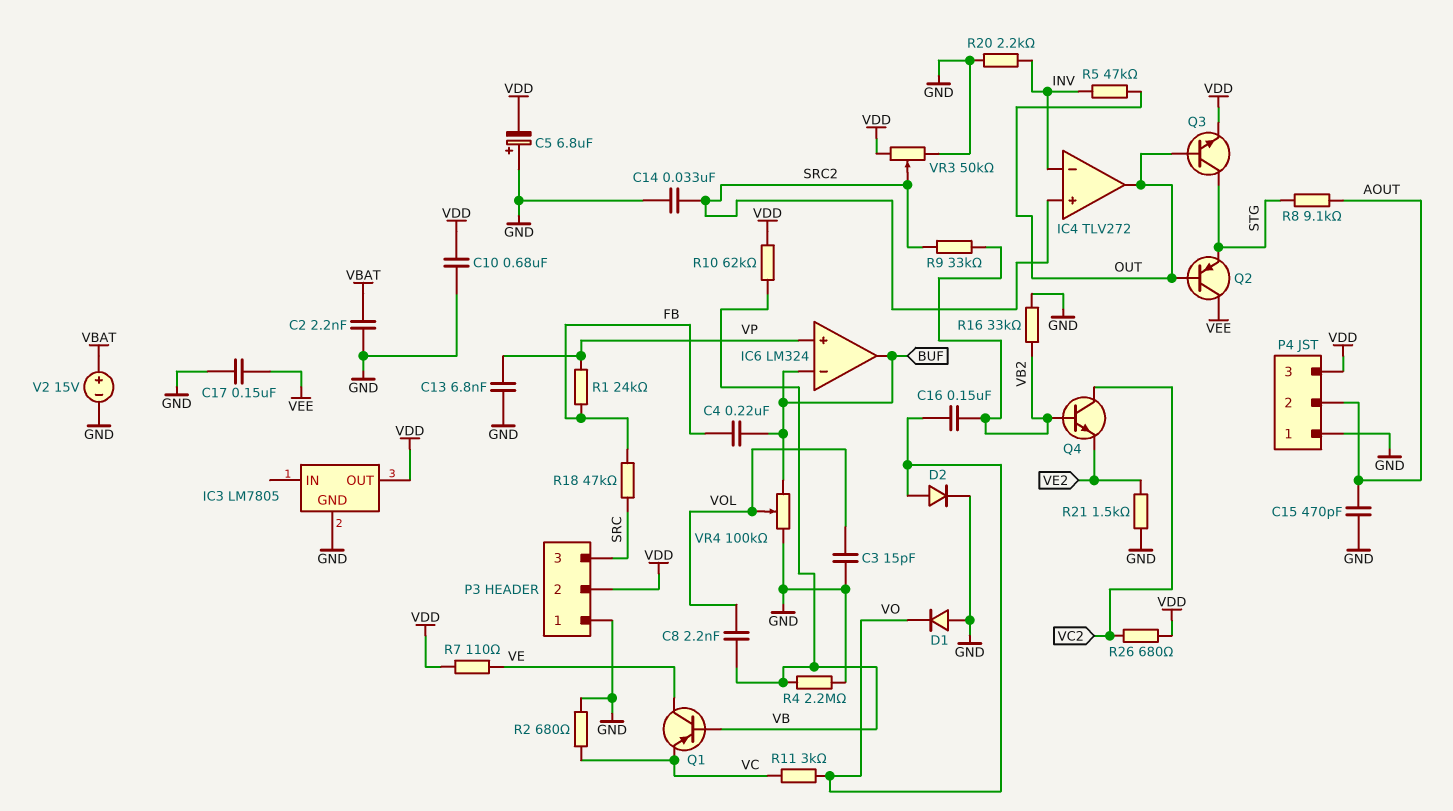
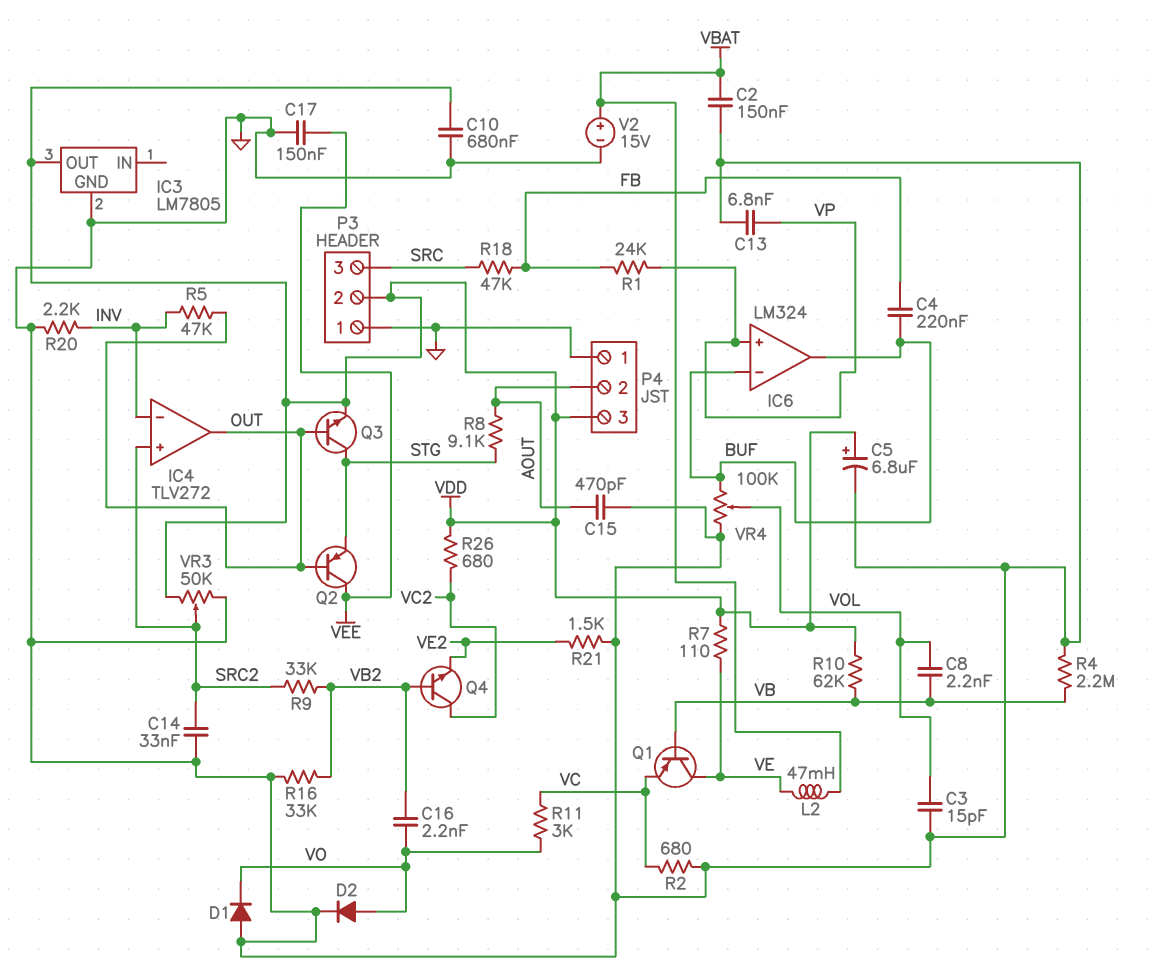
C2: 2.2nF (GND, VBAT) -> 150nF (GND, VBAT)
C5: 6.8uF (plus GND, minus VDD) -> 6.8uF (plus VDD, minus GND)
C16: 150nF (VB2, VO) -> 2.2nF (VB2, VO)
L2: none -> 47mH (VBAT, VE)

